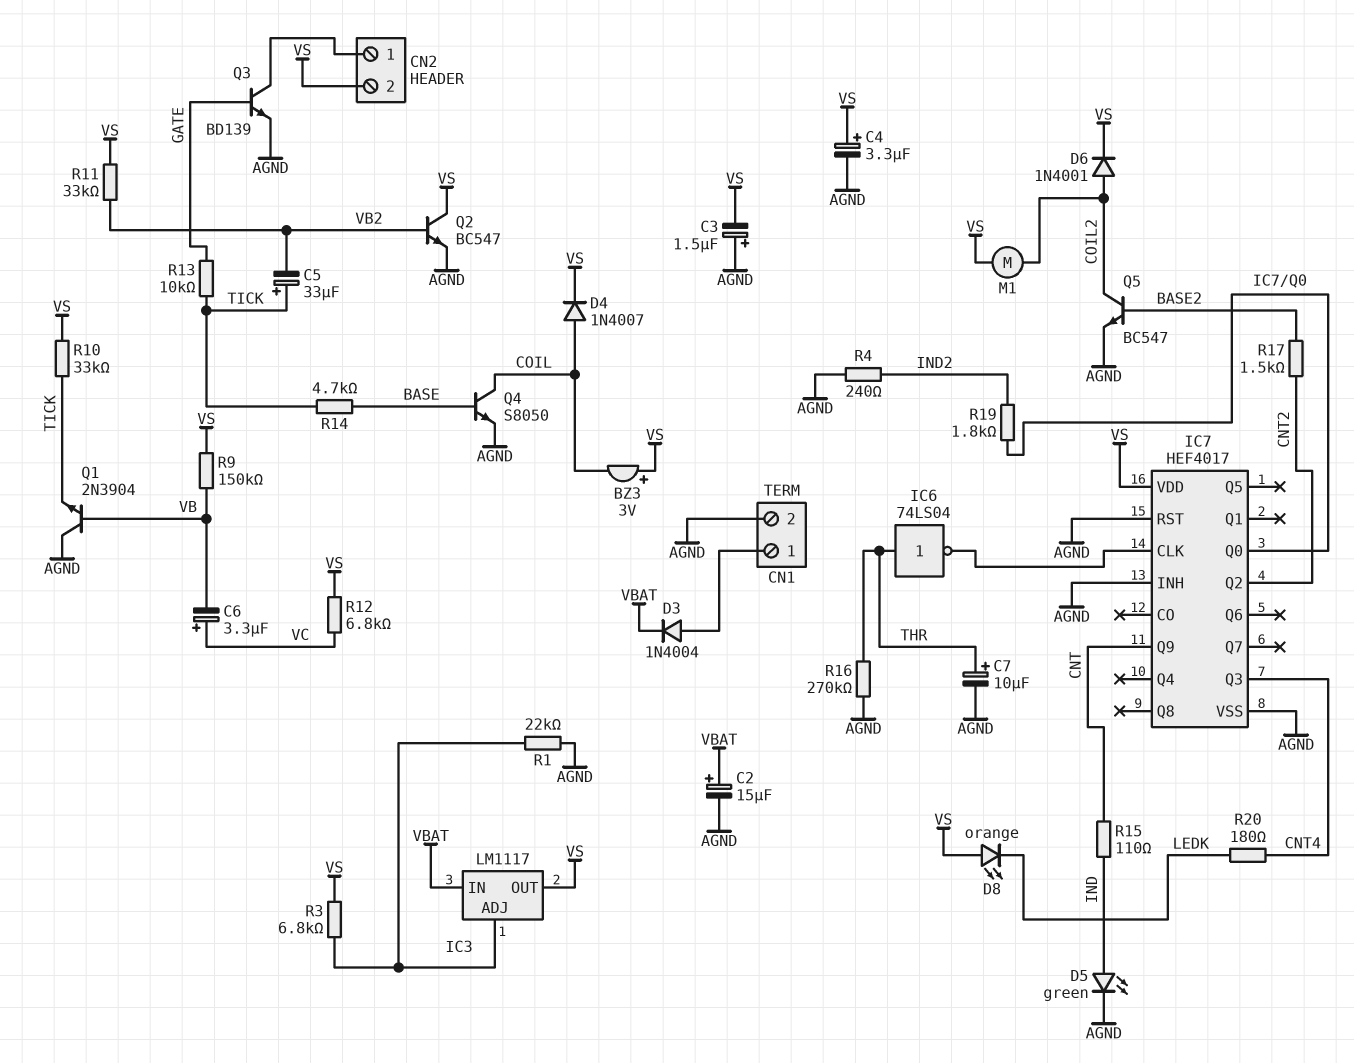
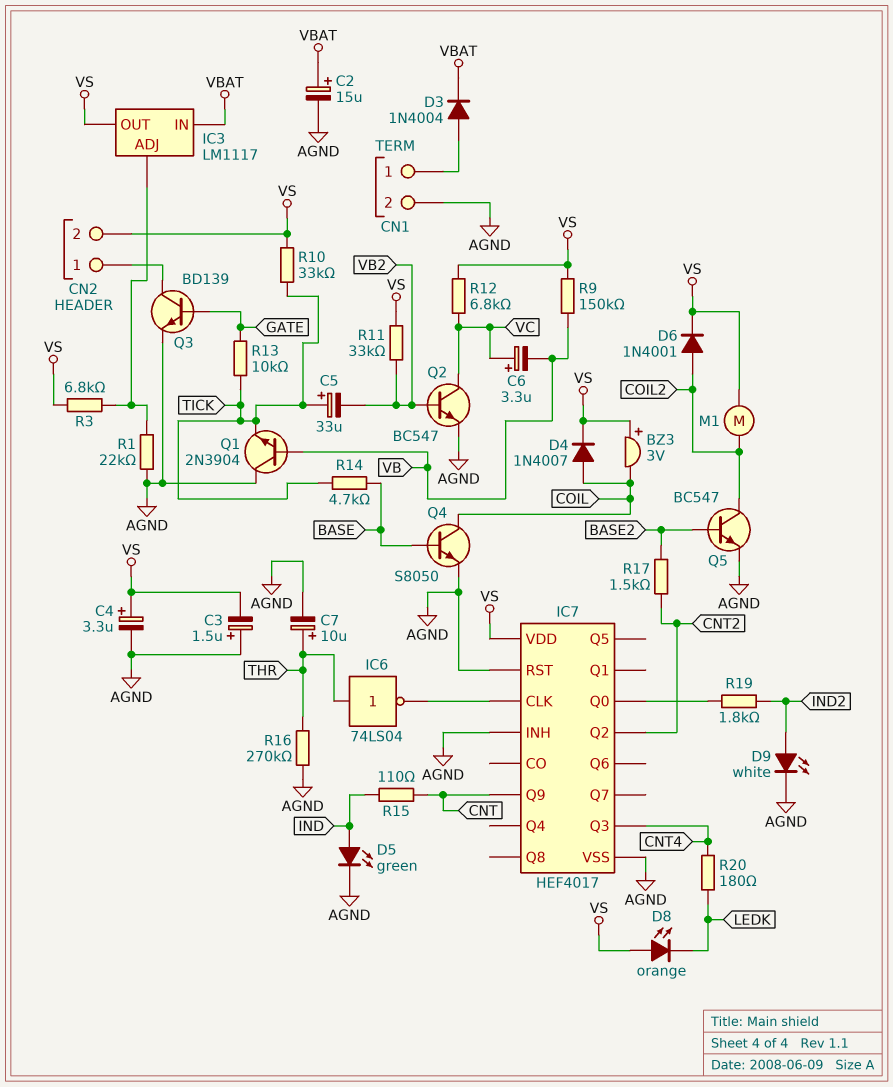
D9: none -> LED white (A IND2, K AGND)
Q2: NPN BC547 (B VB2, C VS, E AGND) -> NPN BC547 (B VB2, C VC, E AGND)
R4: 240 (AGND, IND2) -> none

